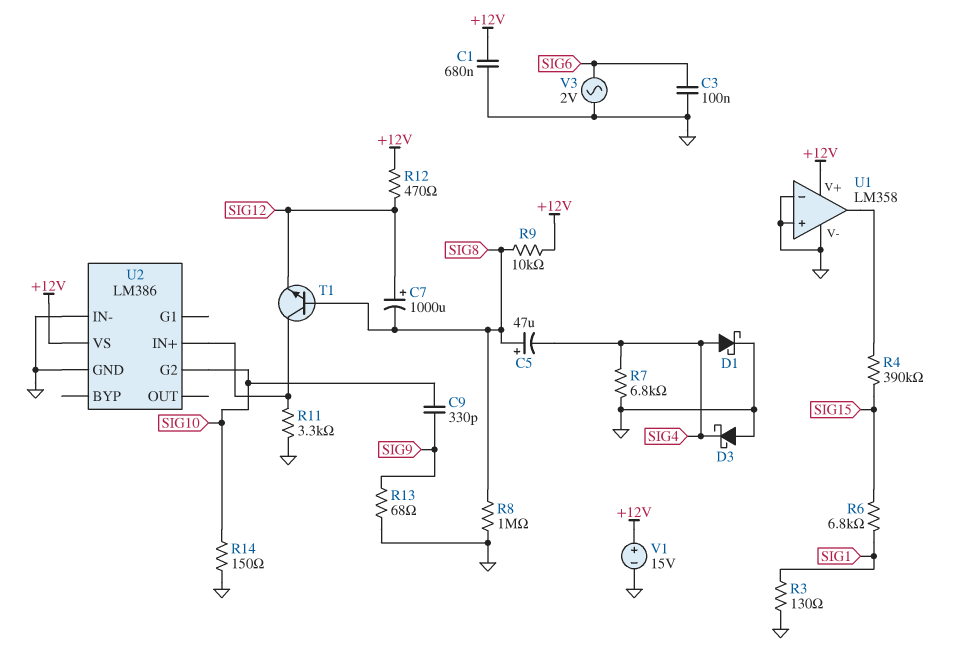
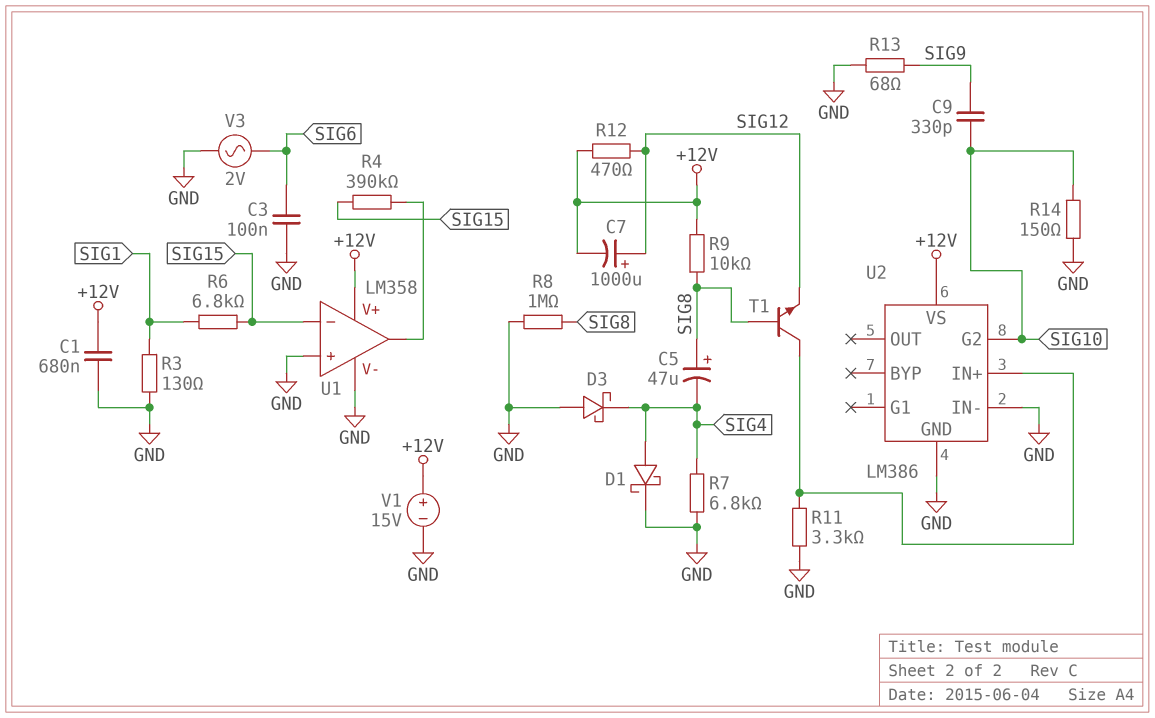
C7: 1000uF (plus SIG12, minus SIG8) -> 1000uF (plus SIG12, minus +12V)
U1 pin in-: GND -> SIG15

